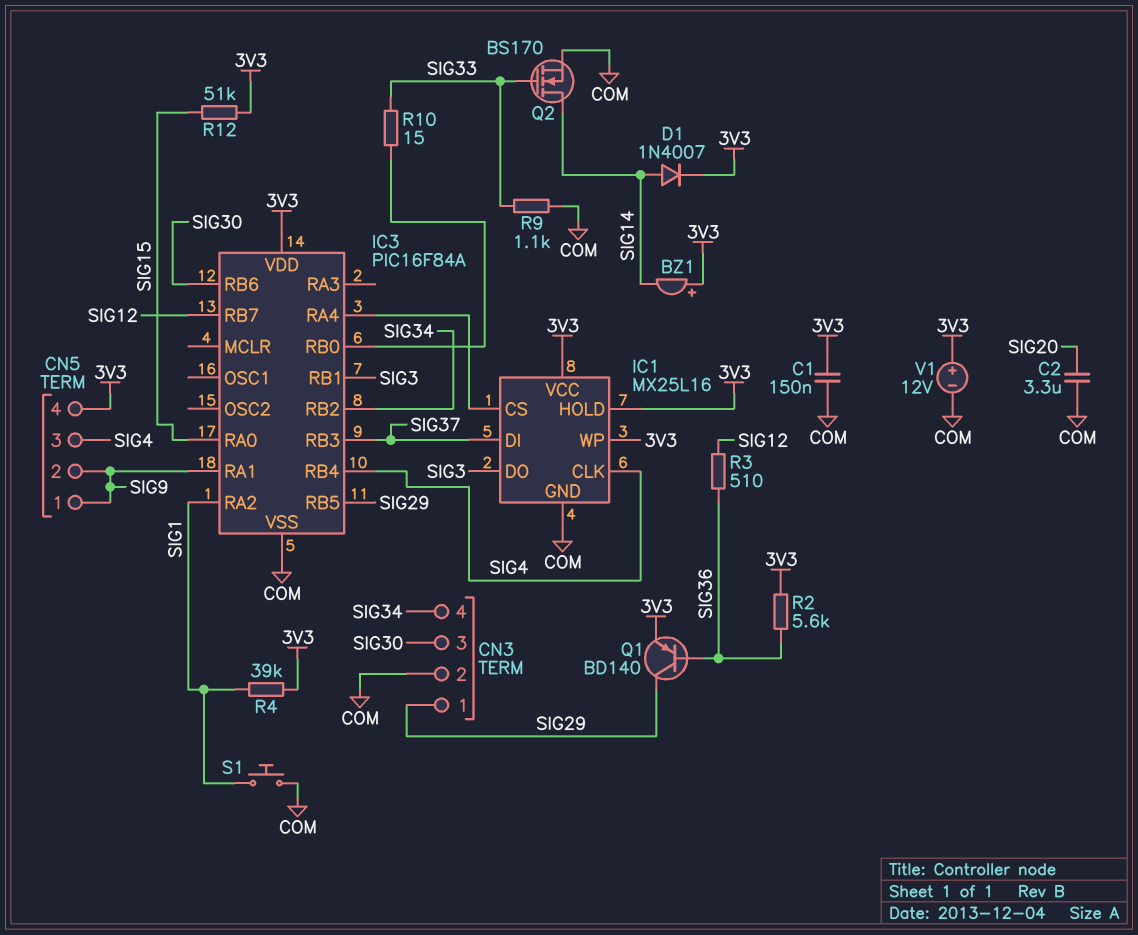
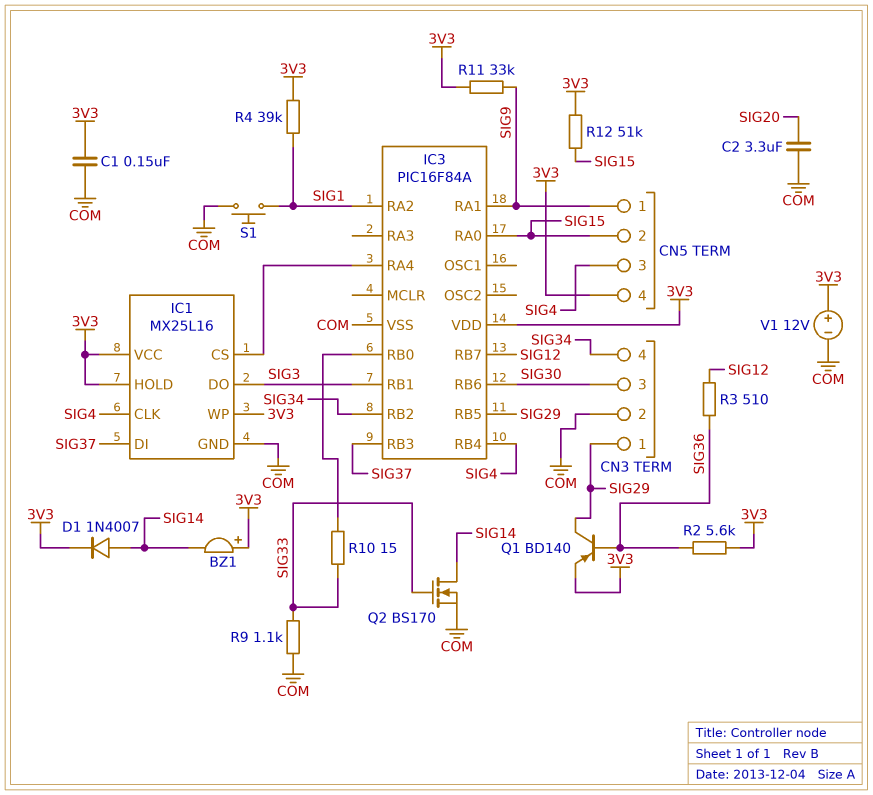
CN5 pin 2: SIG9 -> SIG15
R11: none -> 33k (3V3, SIG9)

